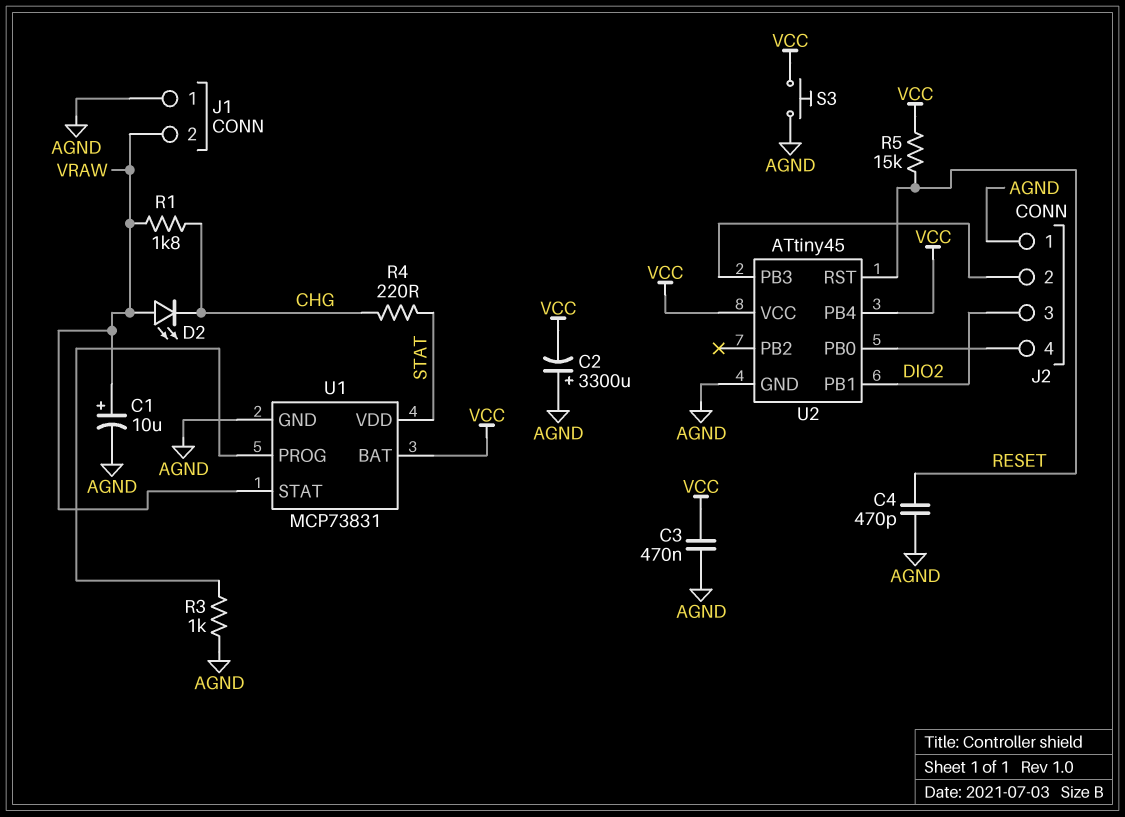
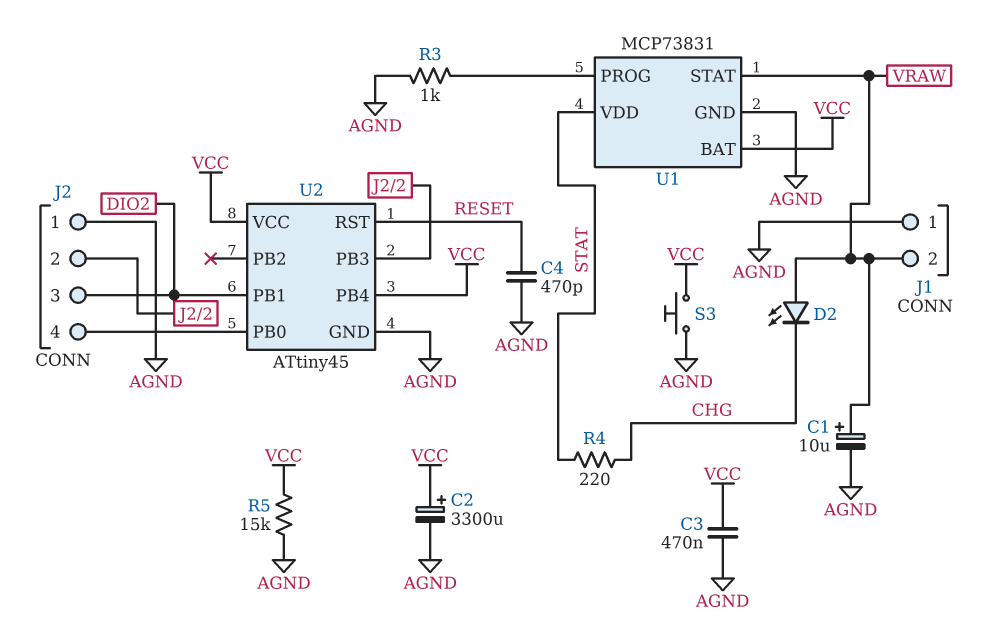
C2: 3300uF (plus AGND, minus VCC) -> 3300uF (plus VCC, minus AGND)
R1: 1.8k (CHG, VRAW) -> none
R5: 15k (RESET, VCC) -> 15k (AGND, VCC)

